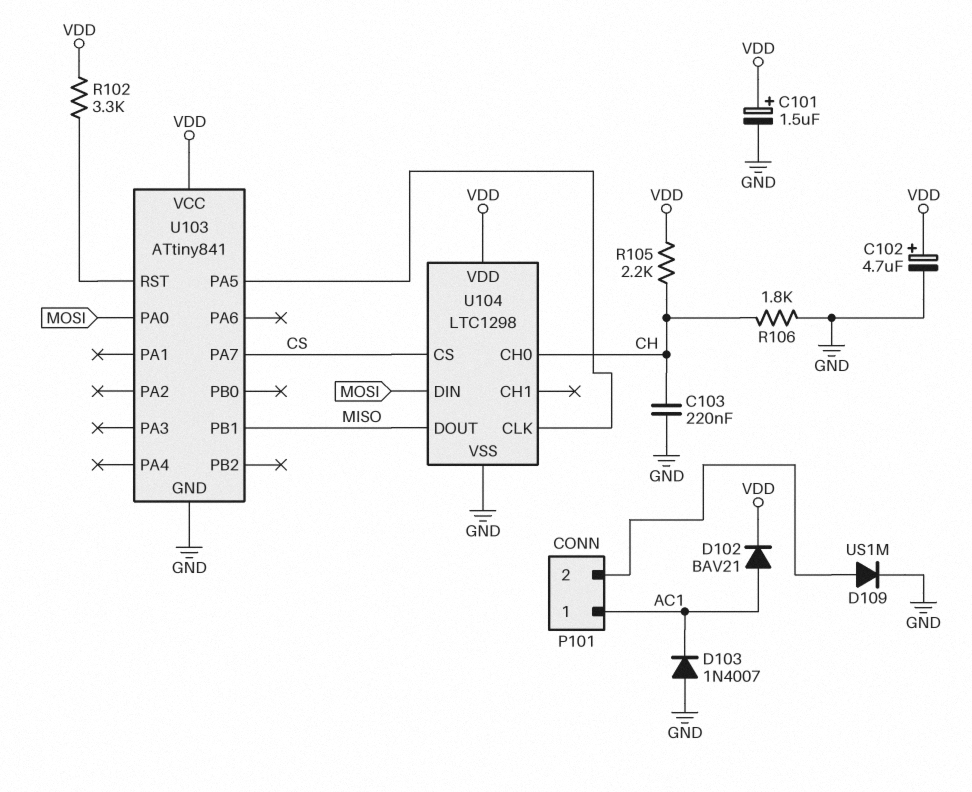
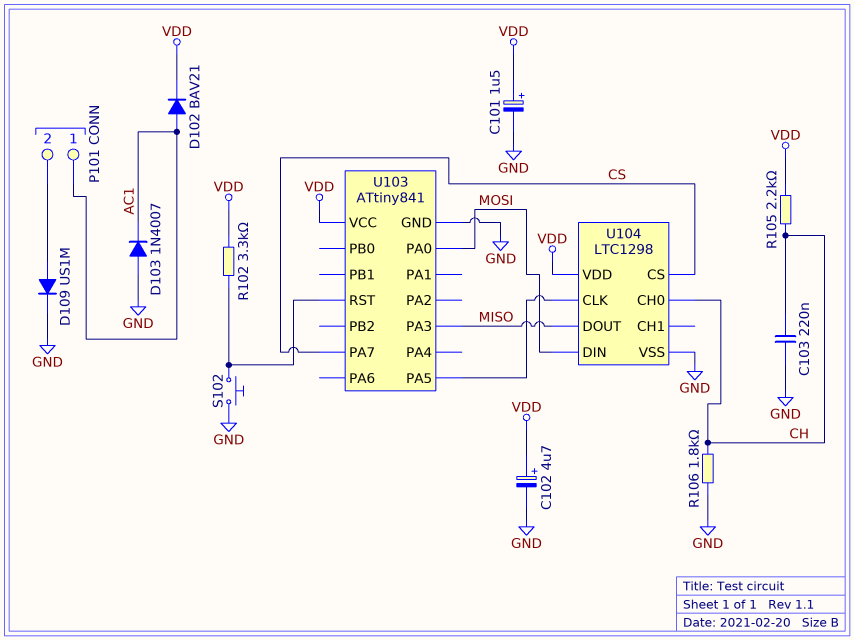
S102: none -> button (GND, U103/RST)
U103 pin PA3: none -> MISO
U103 pin PB1: MISO -> none

